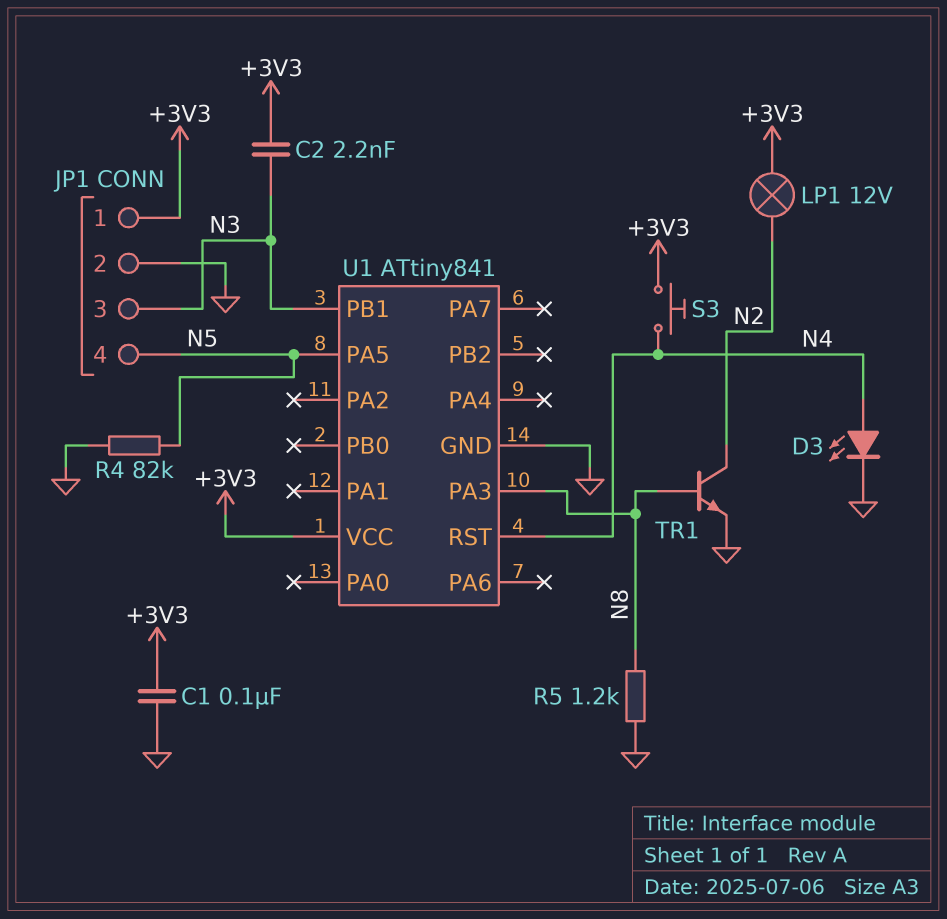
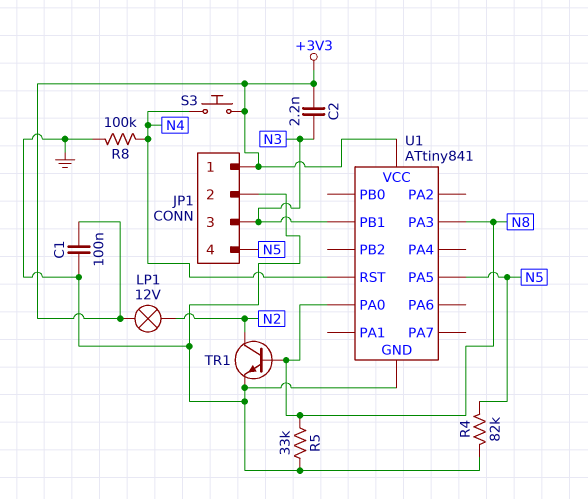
D3: LED (A N4, K GND) -> none
R5: 1.2k (GND, N8) -> 33k (GND, N8)
R8: none -> 100k (GND, N4)
U1 pin PA0: none -> N8

